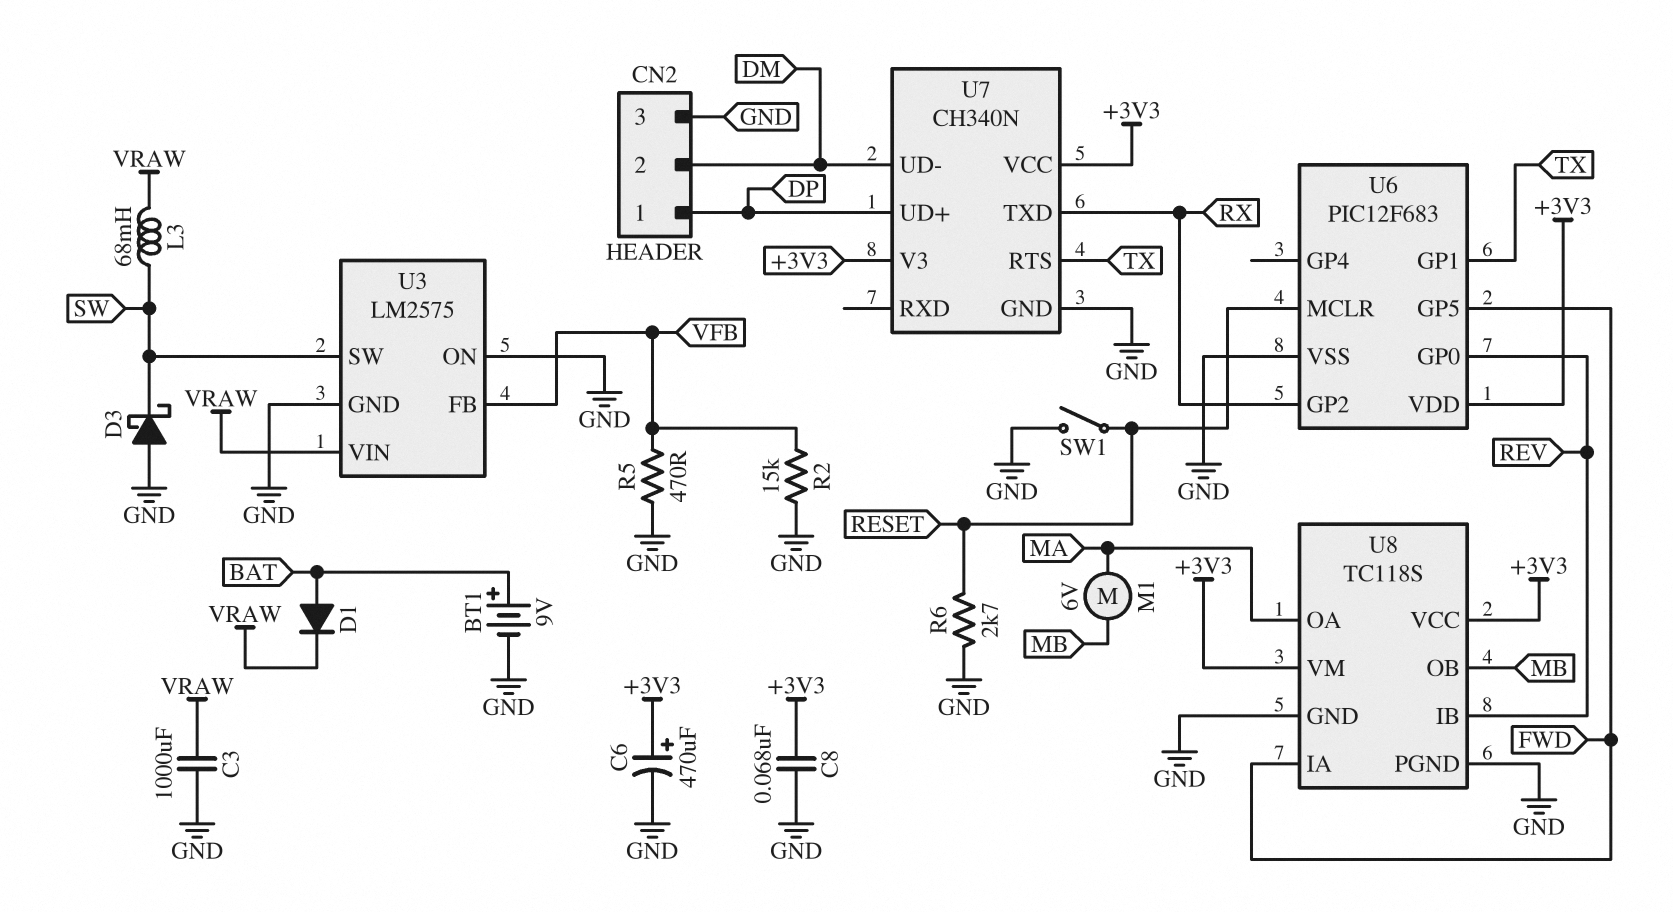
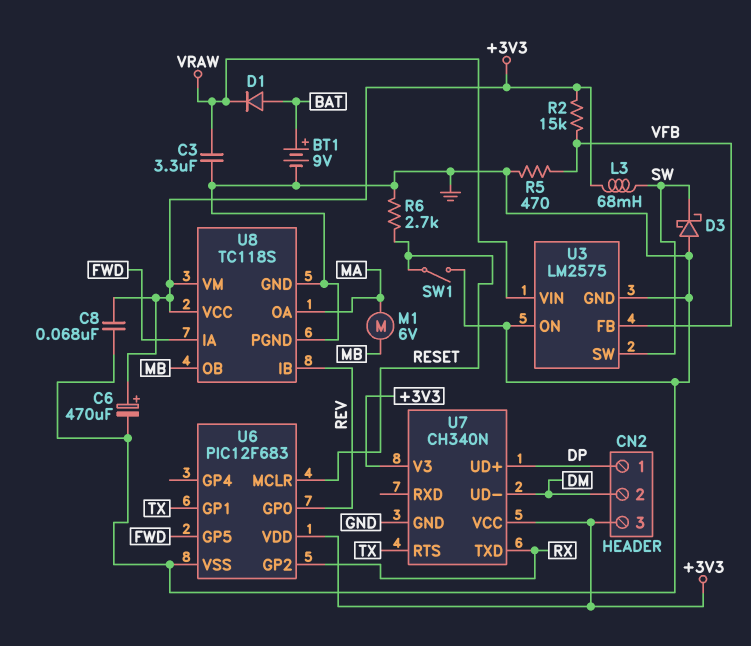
C3: 1000uF (GND, VRAW) -> 3.3uF (GND, VRAW)
CN2 pin 3: GND -> +3V3
L3: 68mH (SW, VRAW) -> 68mH (+3V3, SW)
R2: 15k (GND, VFB) -> 15k (+3V3, VFB)

